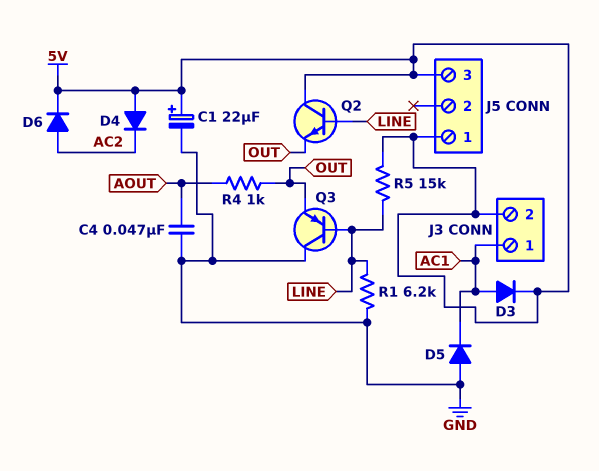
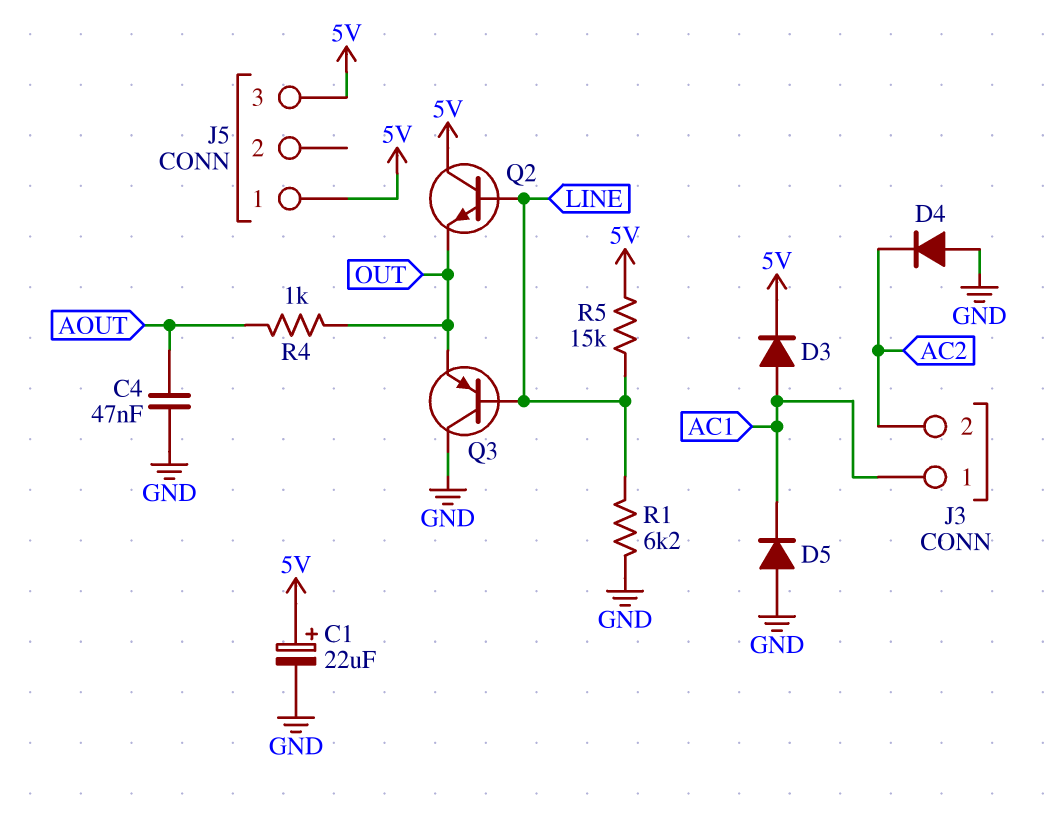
D4: diode (A 5V, K AC2) -> diode (A GND, K AC2)
D6: diode (A AC2, K 5V) -> none
J3 pin 2: 5V -> AC2

